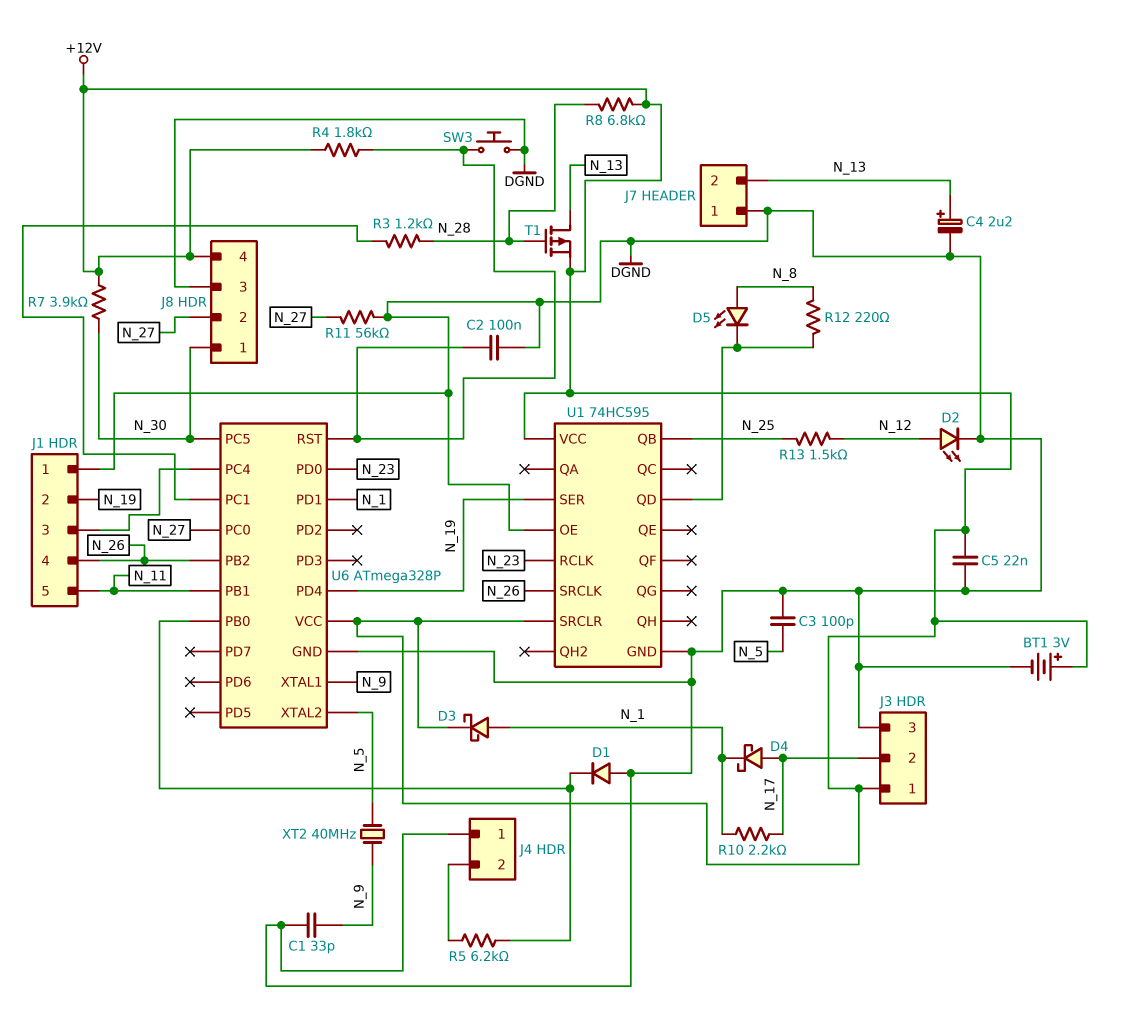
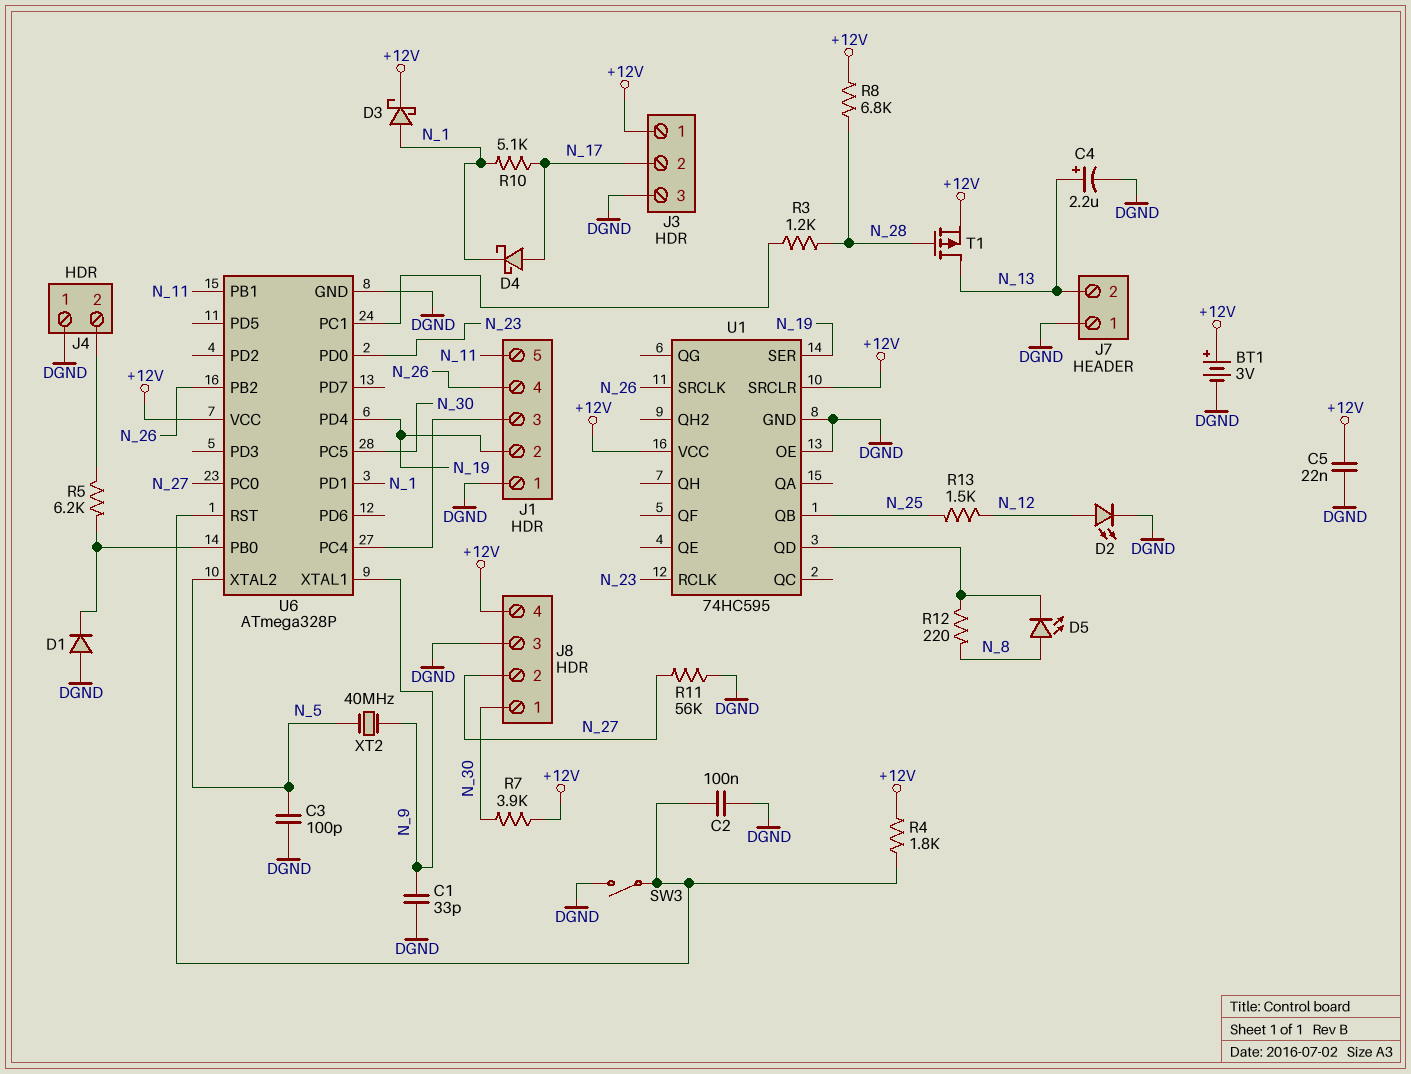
R10: 2.2k (N_1, N_17) -> 5.1k (N_1, N_17)
SW3: button (DGND, U6/RST) -> switch (DGND, U6/RST)

